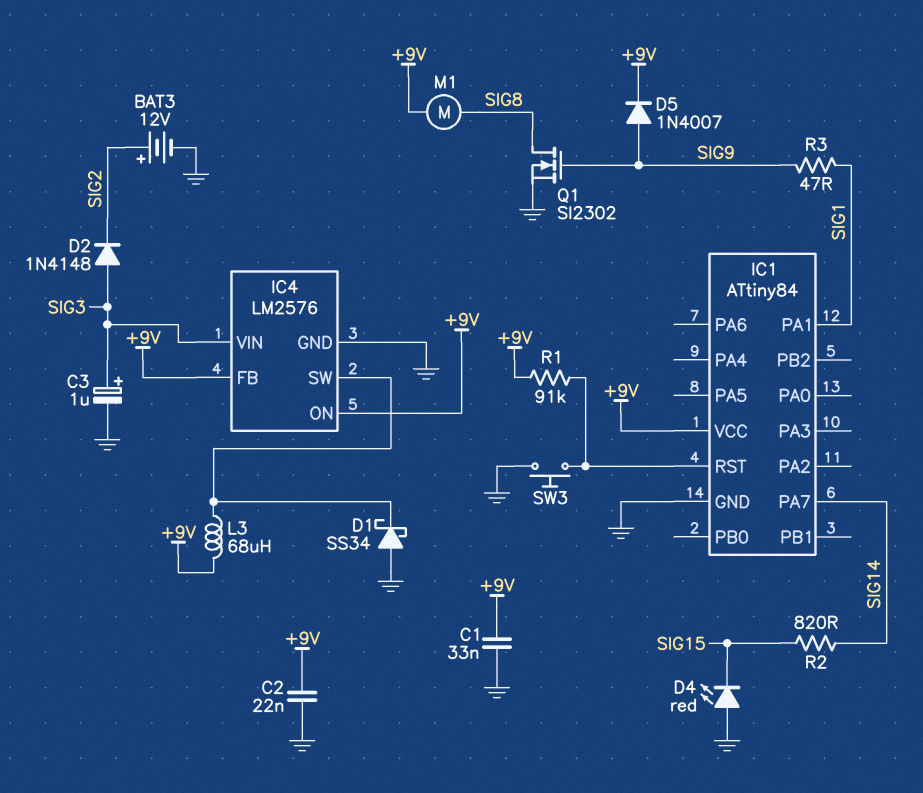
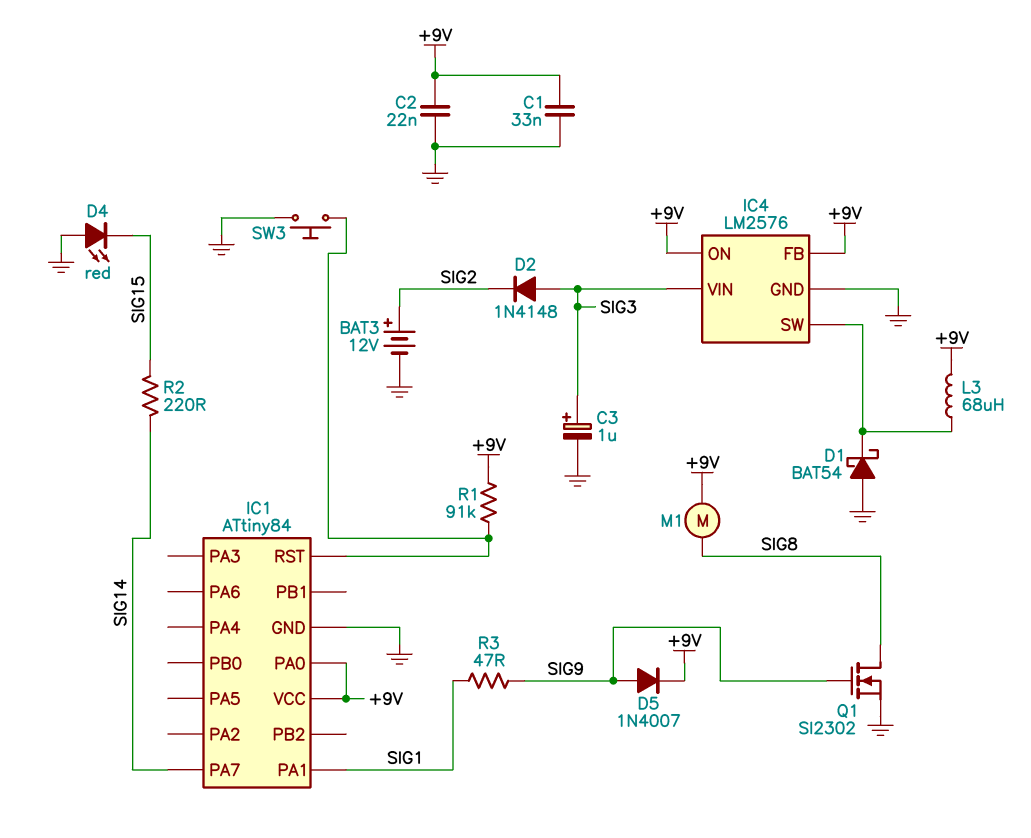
D1: schottky SS34 (A GND, K IC4/SW) -> schottky BAT54 (A GND, K IC4/SW)
IC1 pin PA0: none -> +9V
R2: 820 (SIG14, SIG15) -> 220 (SIG14, SIG15)

